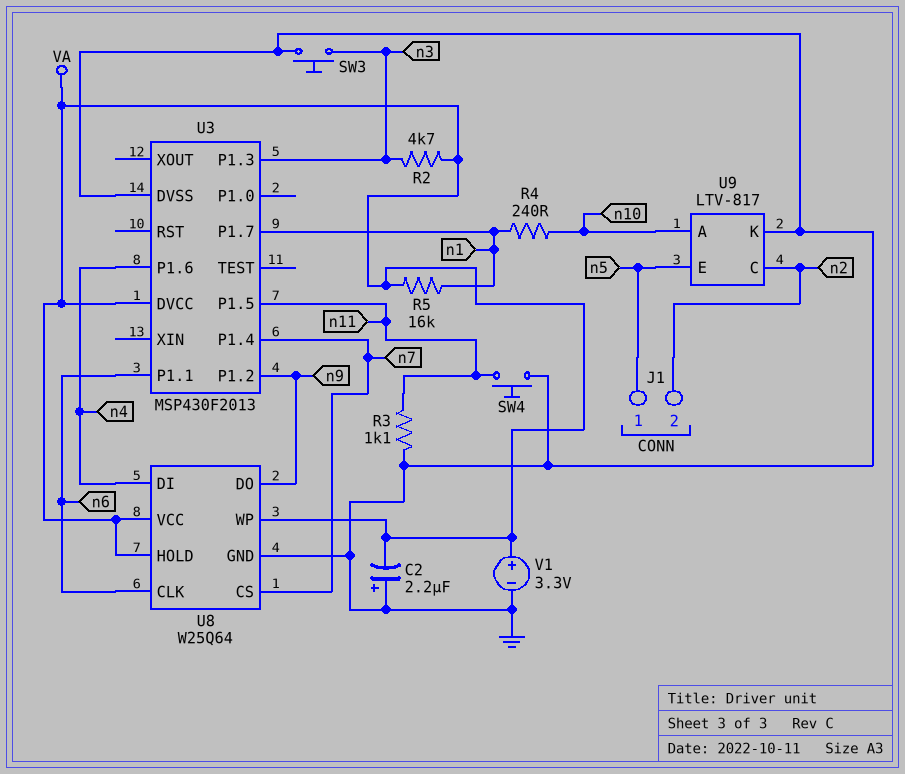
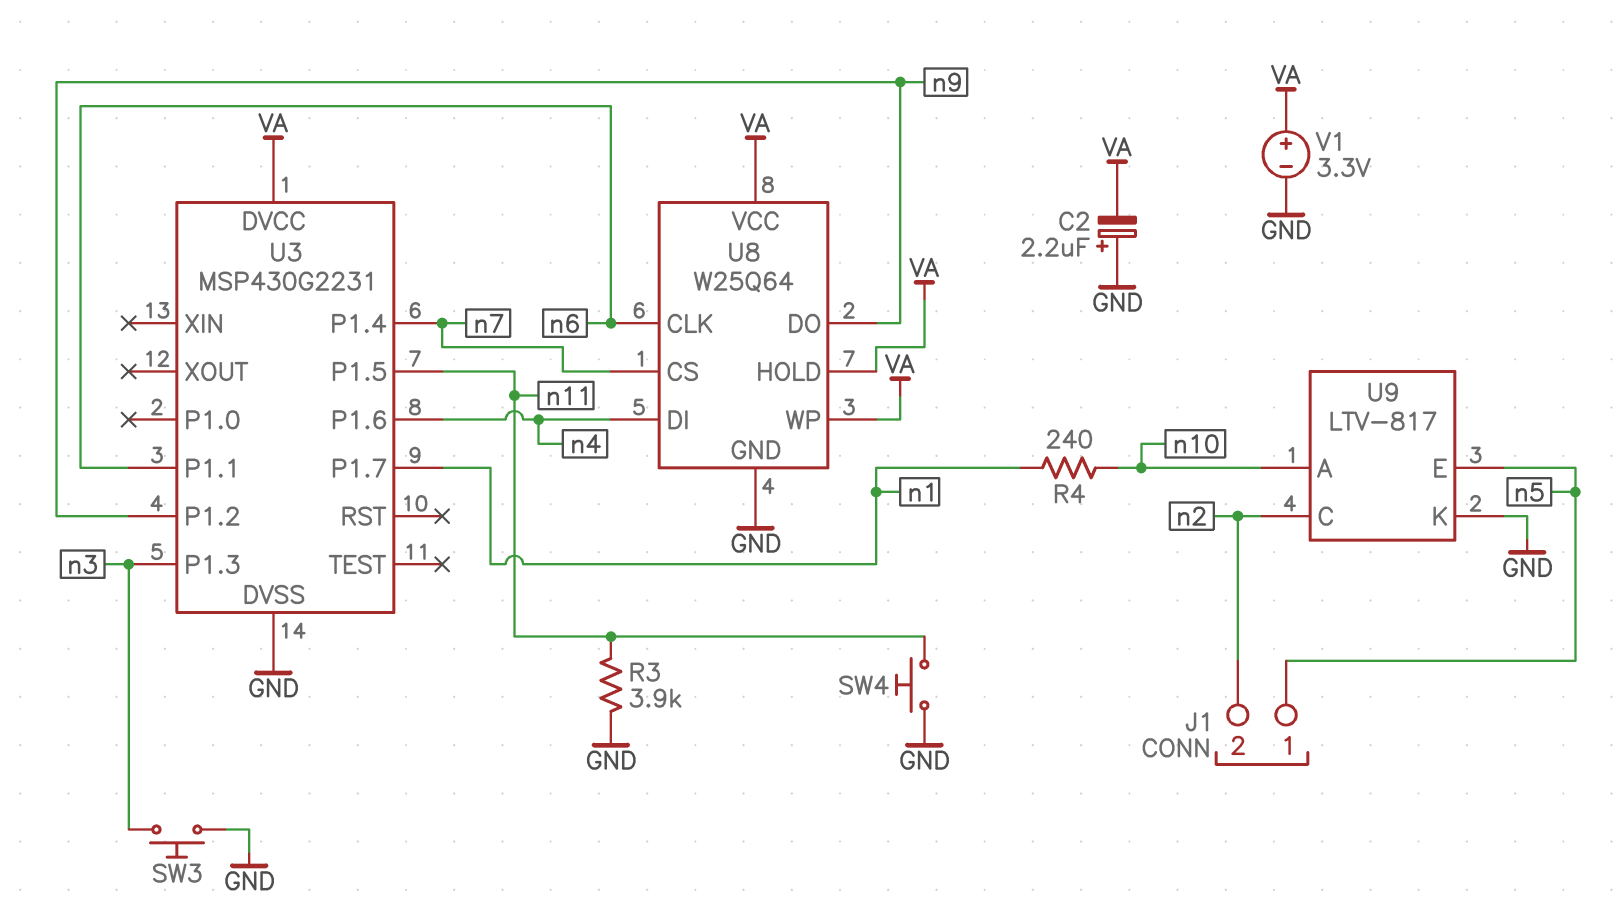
R2: 4.7k (VA, n3) -> none
R3: 1.1k (GND, n11) -> 3.9k (GND, n11)
R5: 16k (VA, n1) -> none
U3: MSP430F2013 -> MSP430G2231

